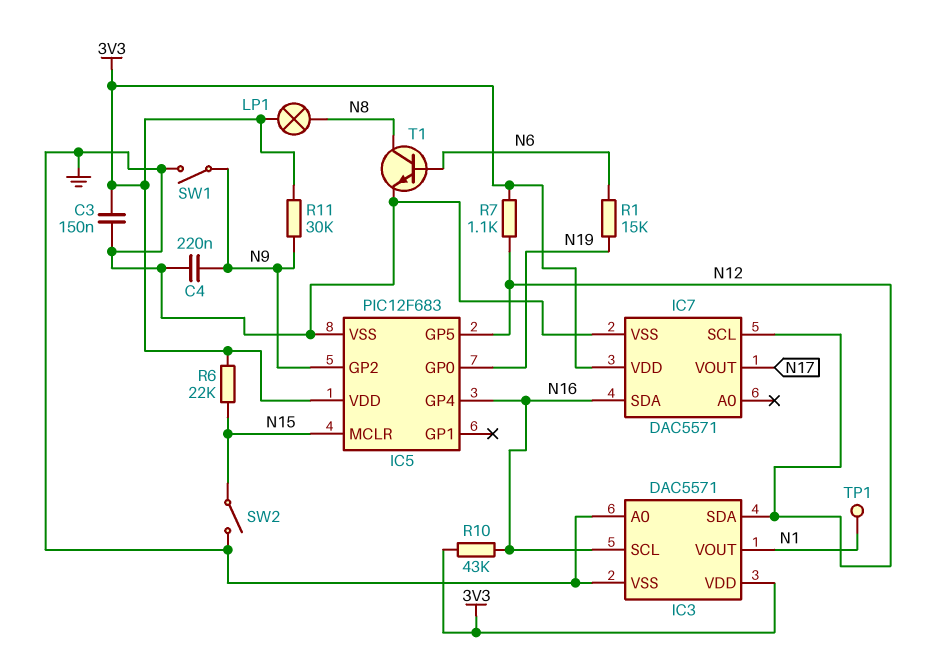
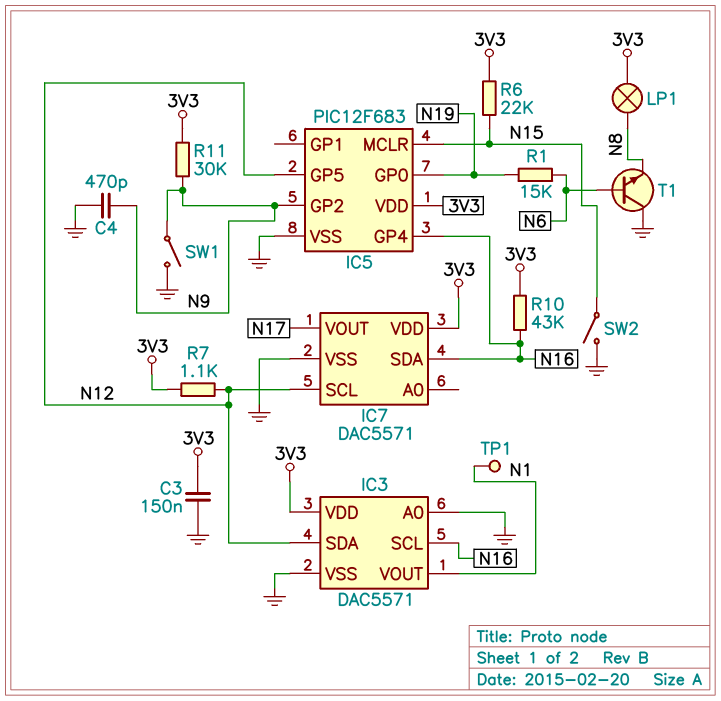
C4: 220nF (GND, N9) -> 470pF (GND, N9)
T1: NPN (B N6, C N8, E GND) -> NPN (B N6, C GND, E N8)

